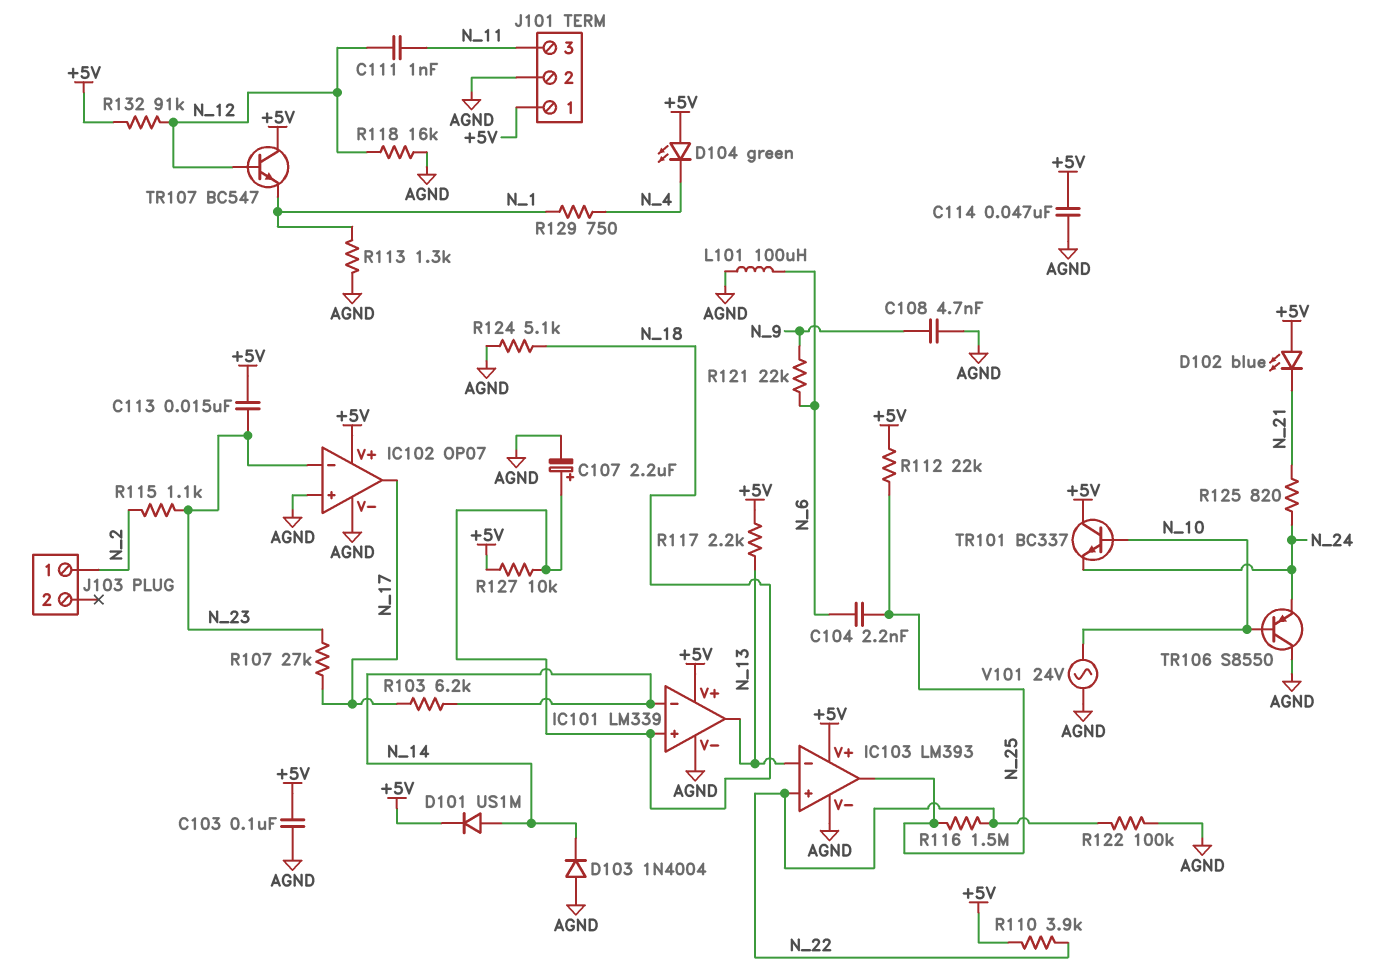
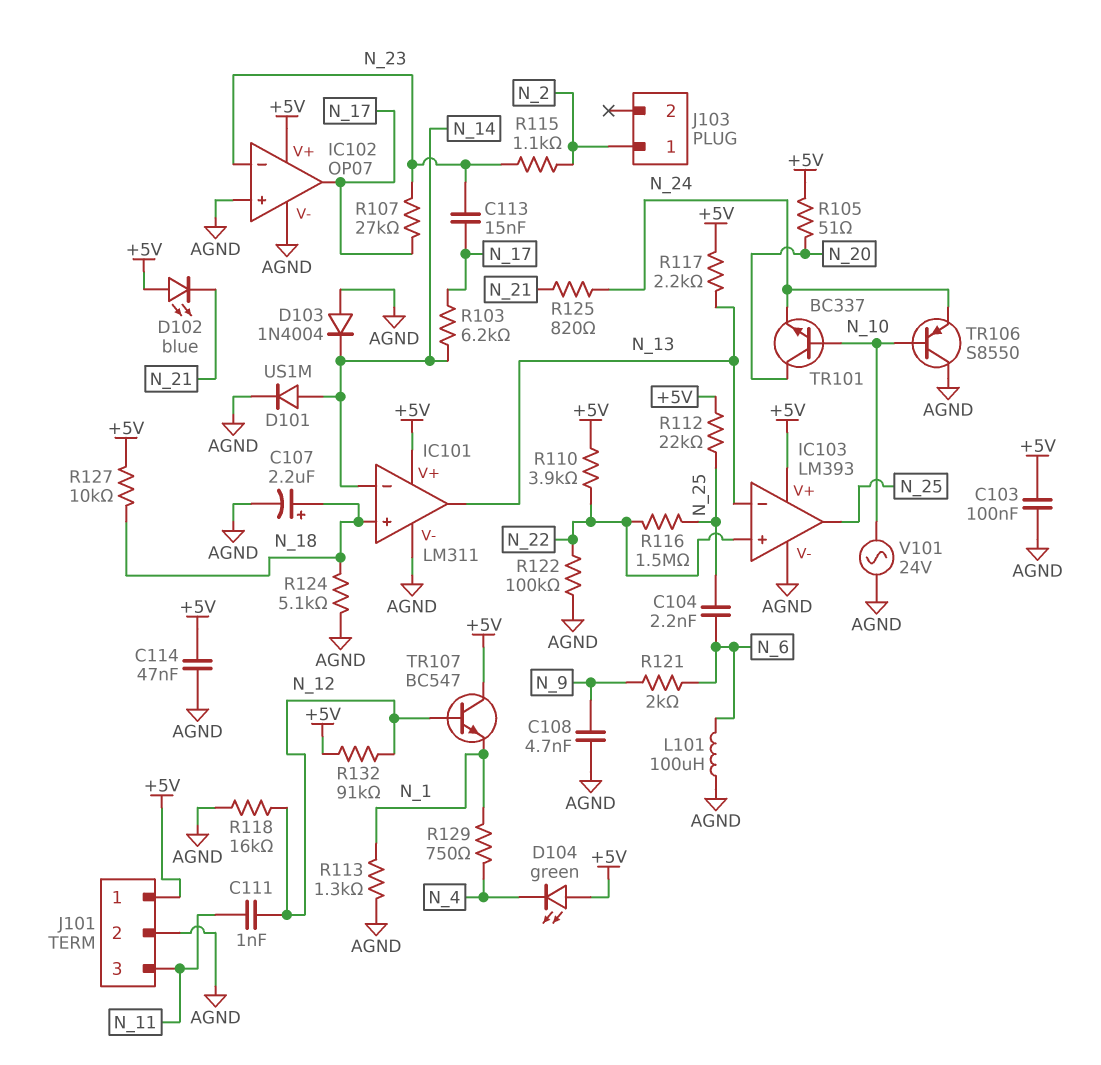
C113: 15nF (+5V, N_23) -> 15nF (N_17, N_23)
D101: diode US1M (A N_14, K +5V) -> diode US1M (A N_14, K AGND)
IC101: LM339 -> LM311
R105: none -> 51 (+5V, N_20)
R121: 22k (N_6, N_9) -> 2k (N_6, N_9)
TR101: NPN BC337 (B N_10, C +5V, E N_24) -> NPN BC337 (B N_10, C N_20, E N_24)

